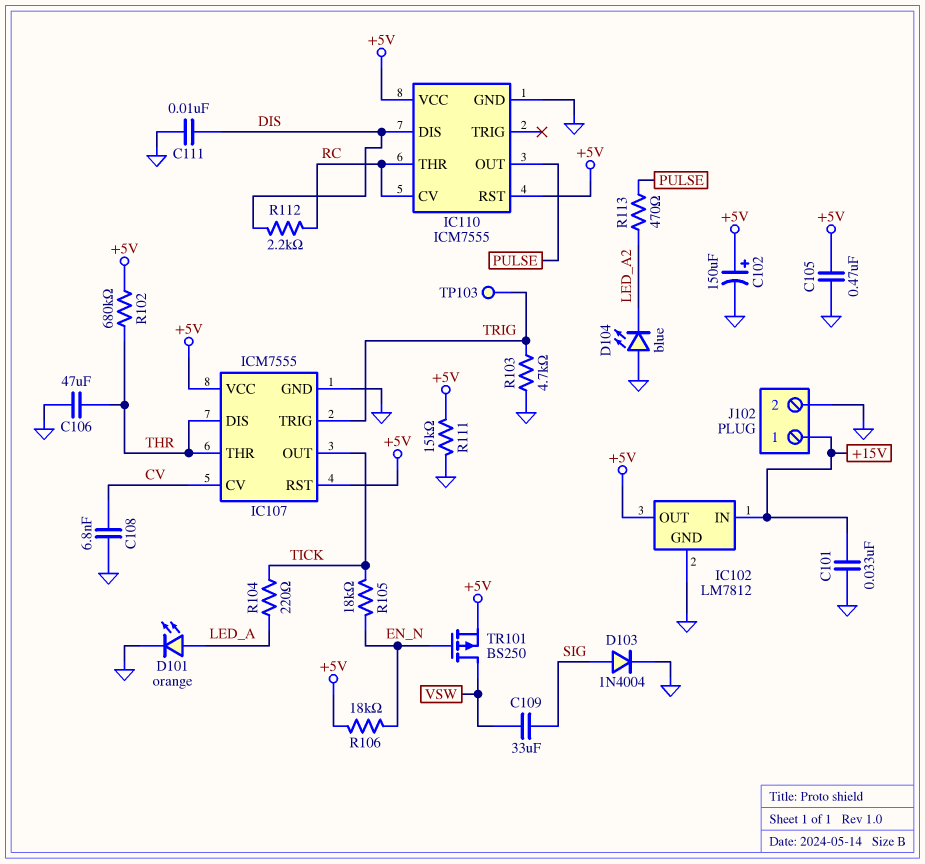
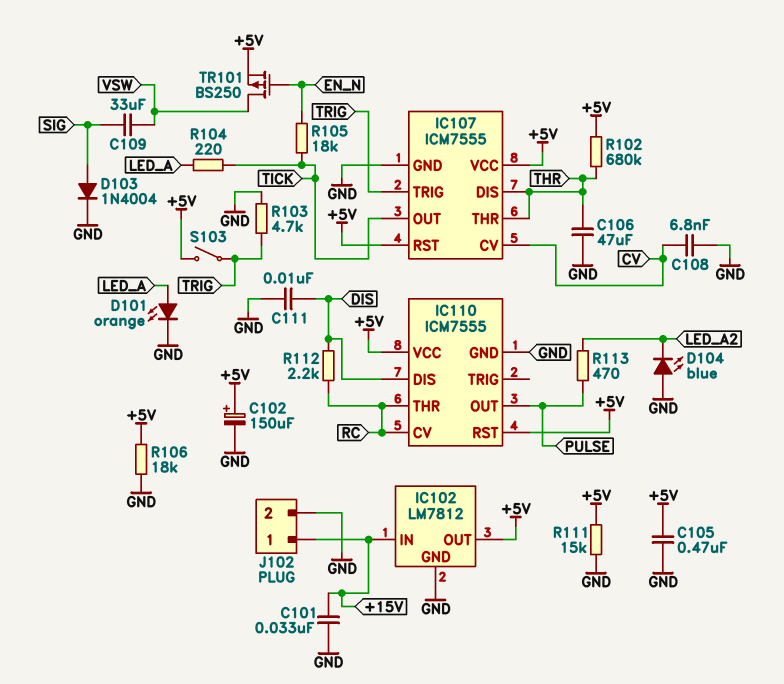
R106: 18k (+5V, EN_N) -> 18k (+5V, GND)
S103: none -> switch (+5V, TRIG)
TP103: test point (TRIG) -> none

